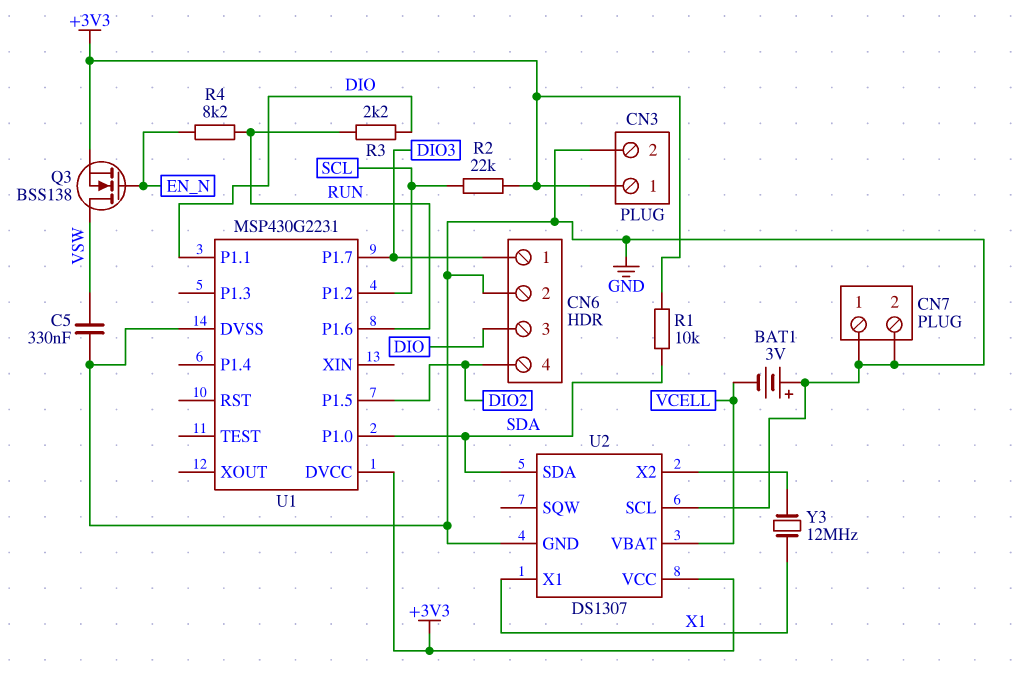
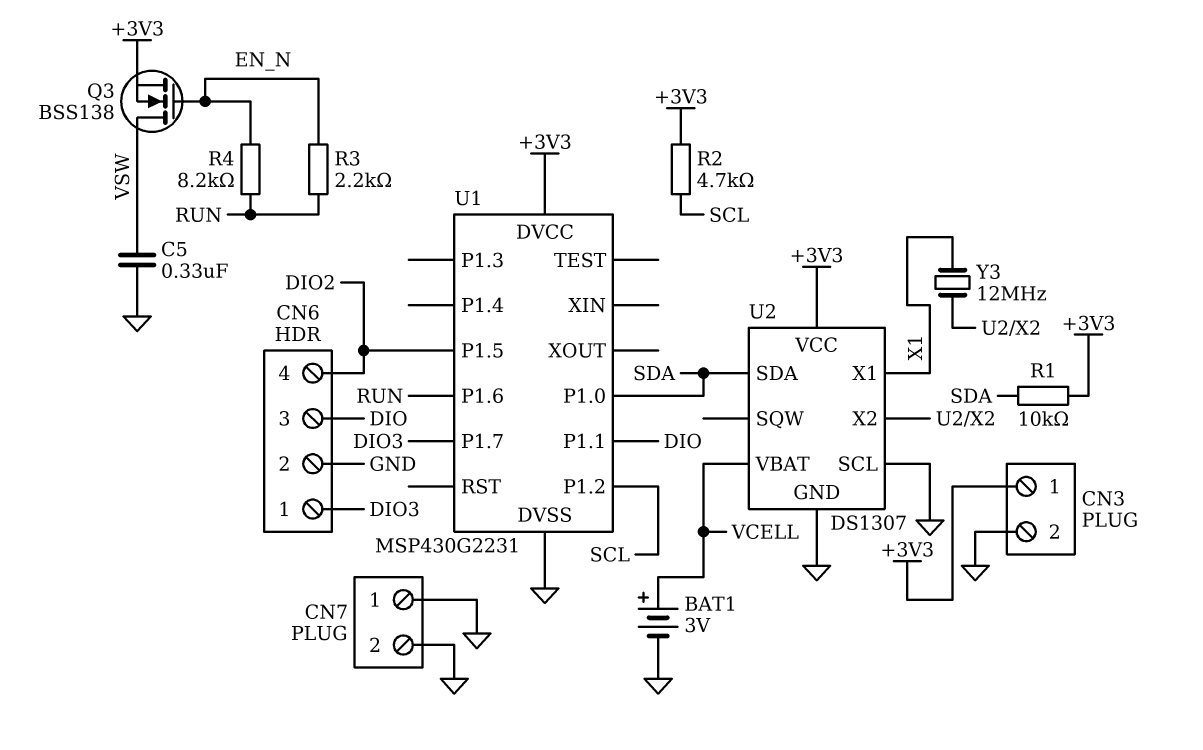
BAT1: 3V (plus GND, minus VCELL) -> 3V (plus VCELL, minus GND)
R2: 22k (+3V3, SCL) -> 4.7k (+3V3, SCL)
R3: 2.2k (DIO, RUN) -> 2.2k (EN_N, RUN)

